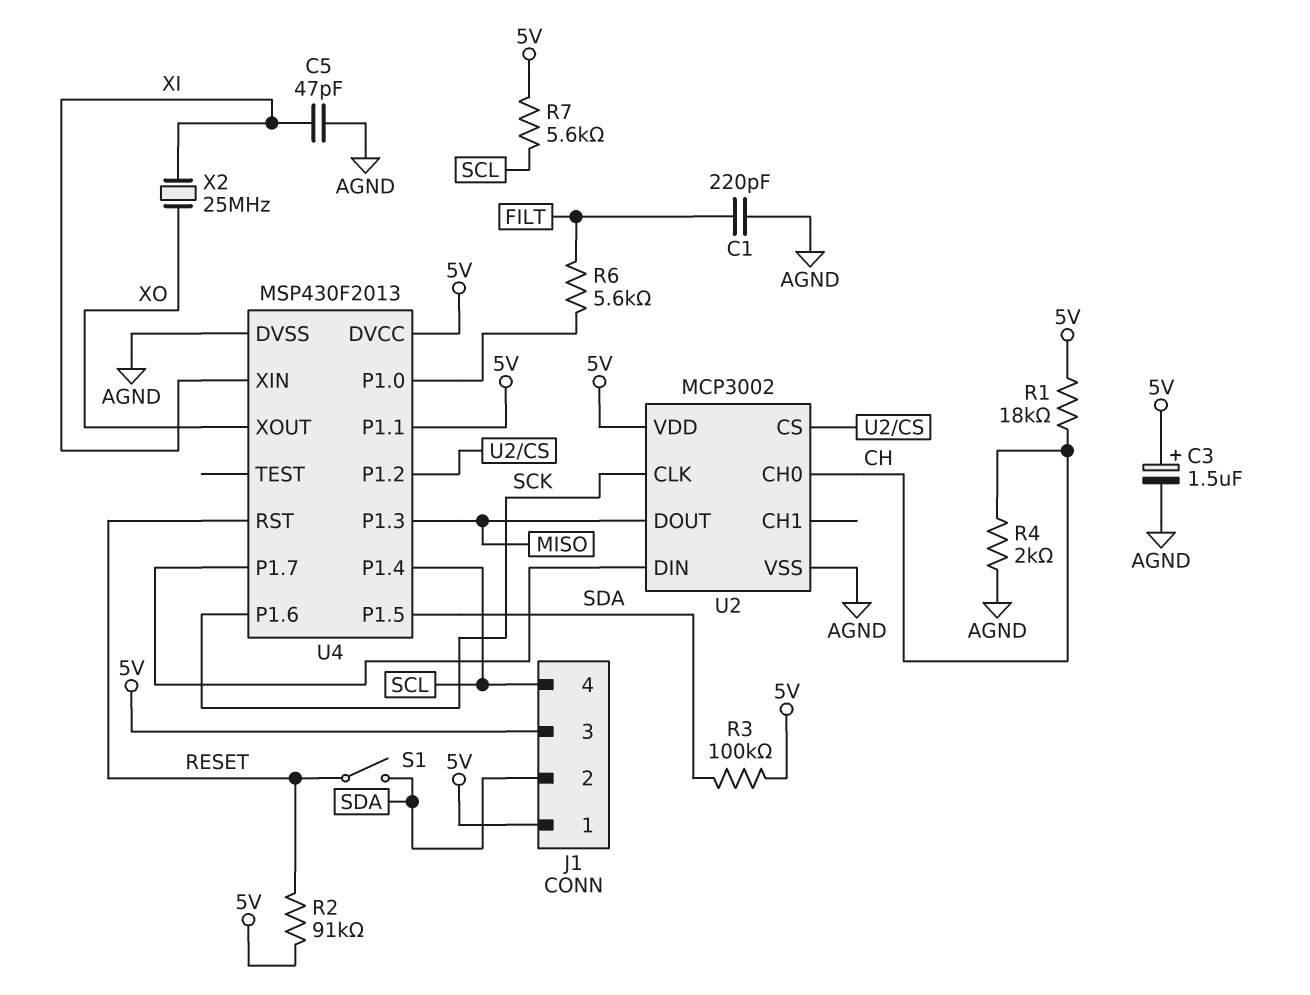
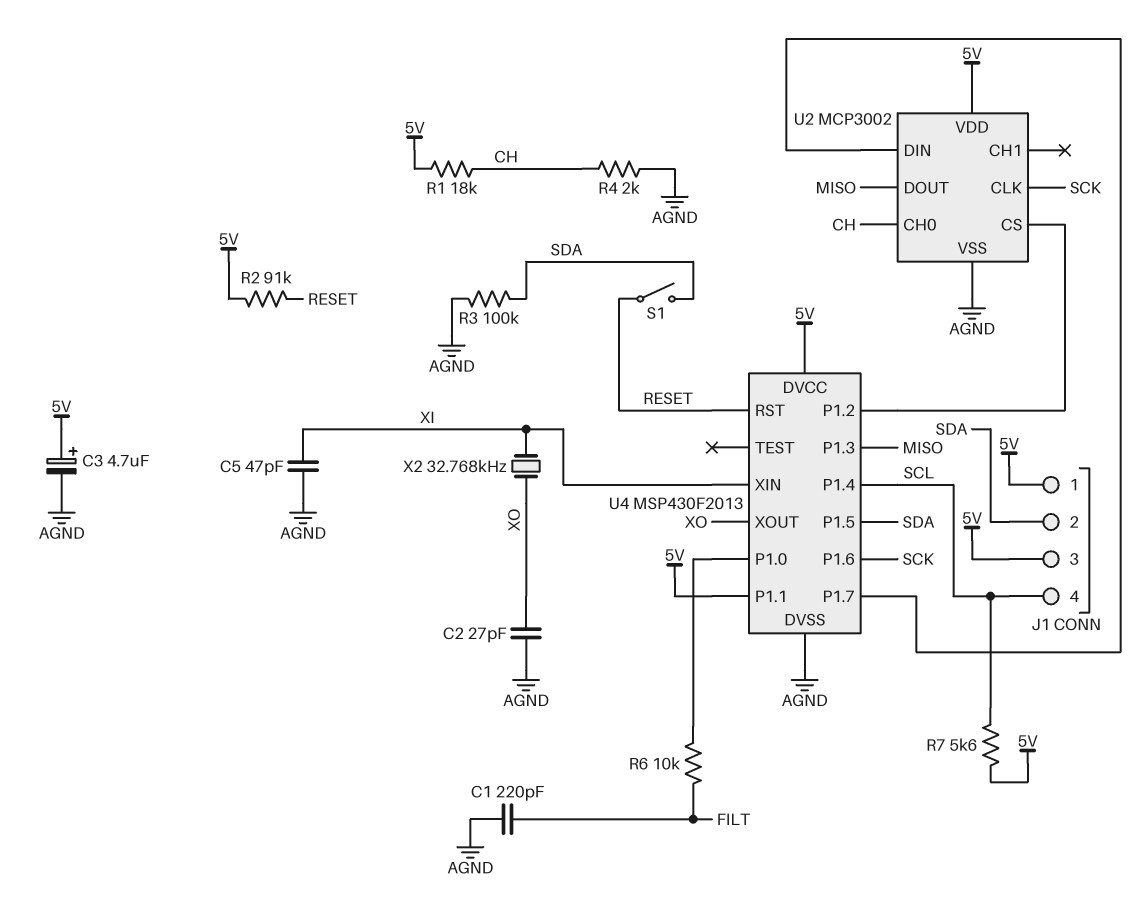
C2: none -> 27pF (AGND, XO)
C3: 1.5uF (plus 5V, minus AGND) -> 4.7uF (plus 5V, minus AGND)
R3: 100k (5V, SDA) -> 100k (AGND, SDA)
R6: 5.6k (FILT, U4/P1.0) -> 10k (FILT, U4/P1.0)
X2: 25MHz (XI, XO) -> 32.768kHz (XI, XO)

